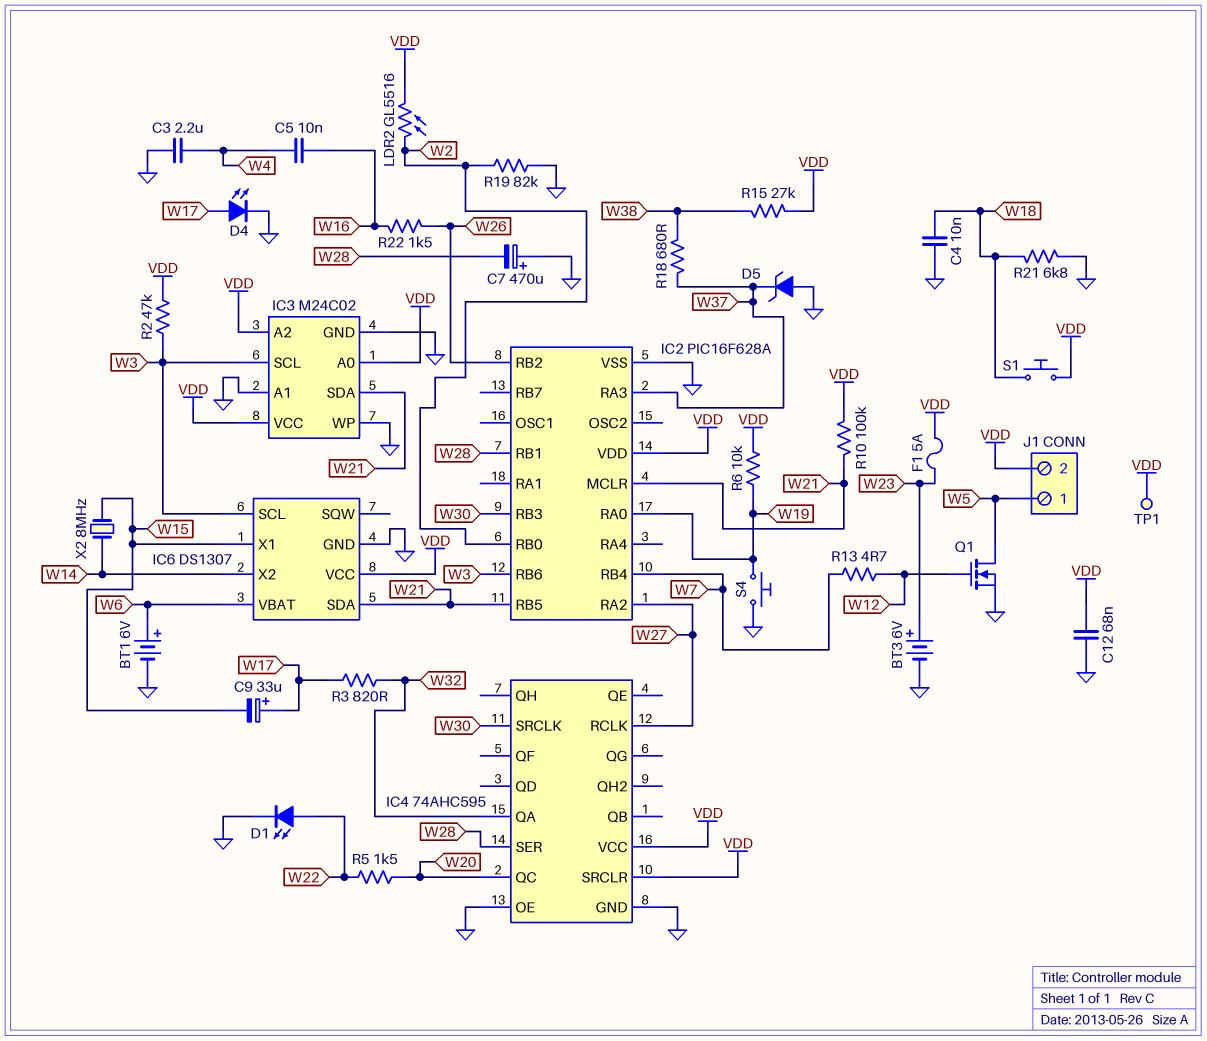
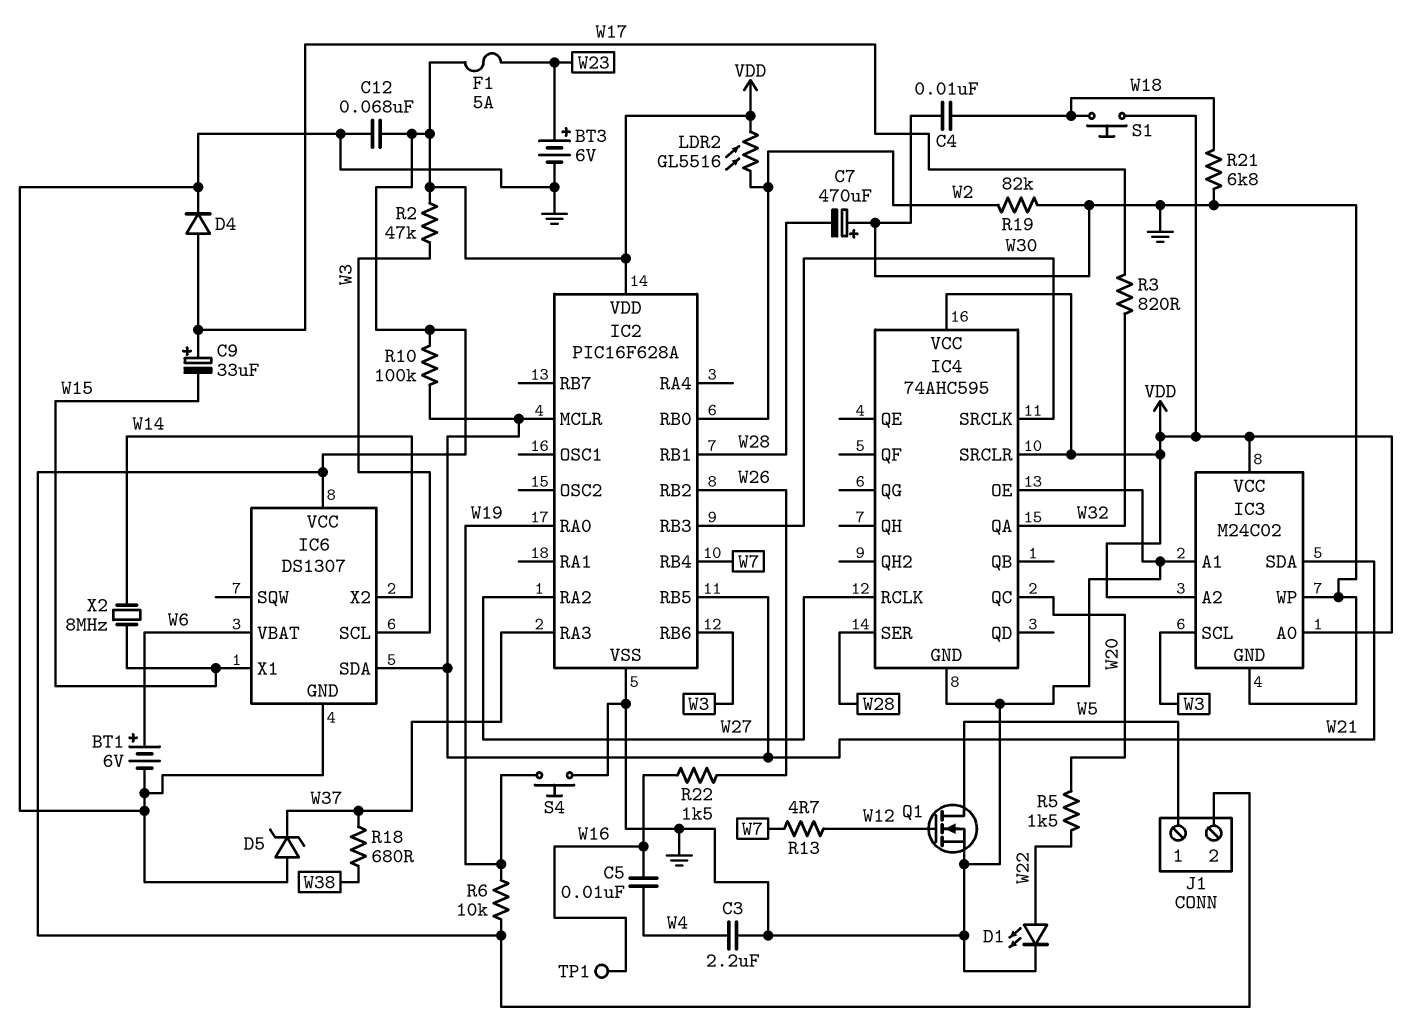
D4: LED (A W17, K GND) -> diode (A W17, K GND)
R15: 27k (VDD, W38) -> none
TP1: test point (VDD) -> test point (W16)

